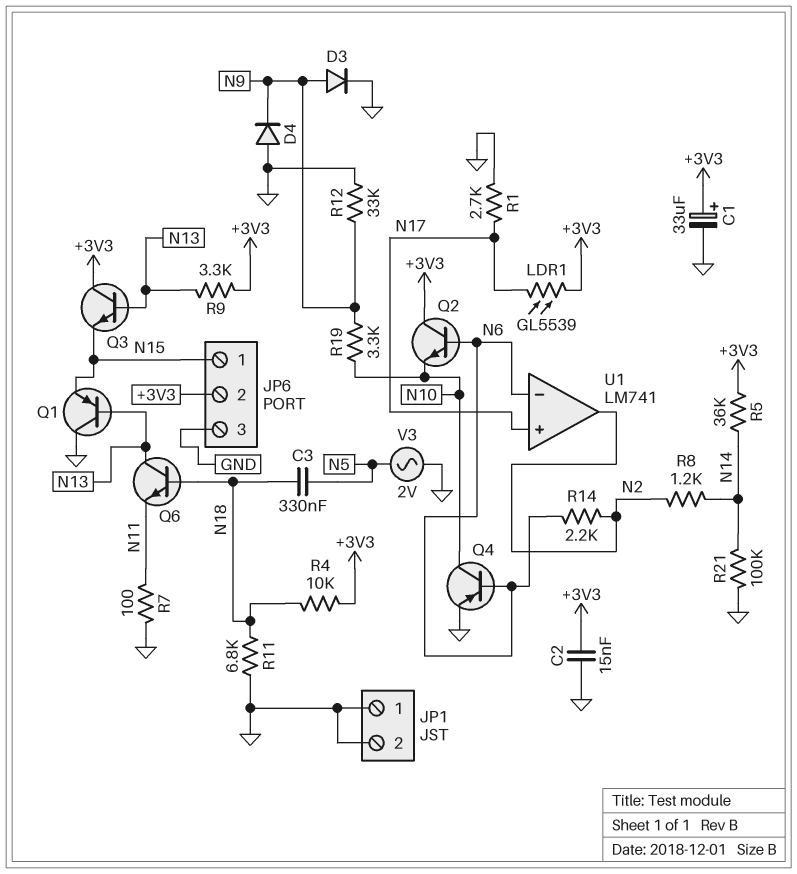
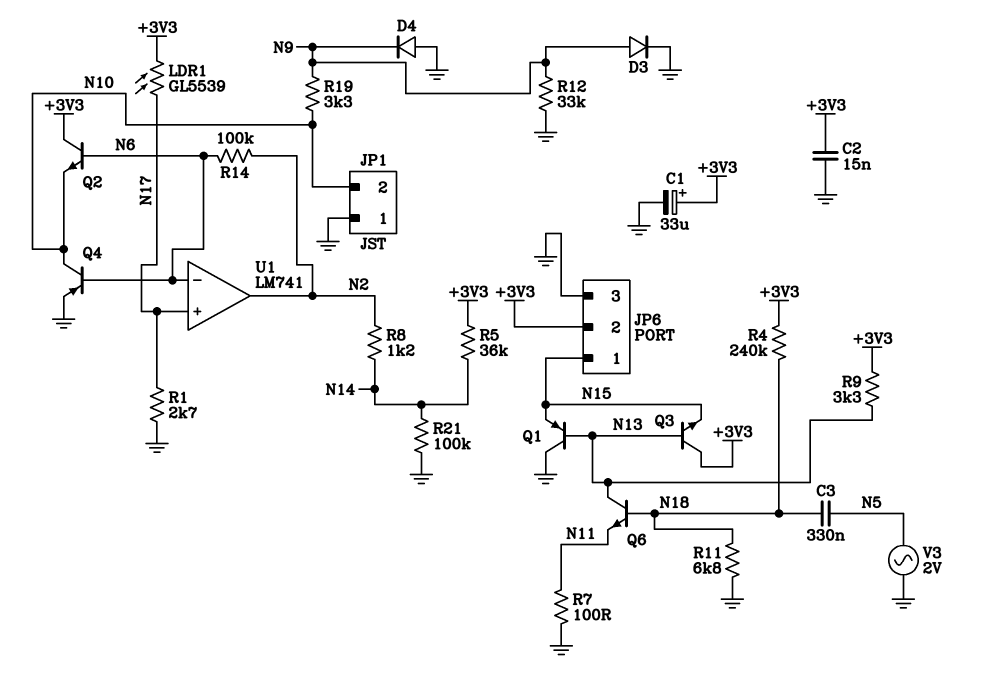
JP1 pin 2: GND -> N10
R4: 10k (+3V3, N18) -> 240k (+3V3, N18)
R14: 2.2k (N2, N6) -> 100k (N2, N6)

